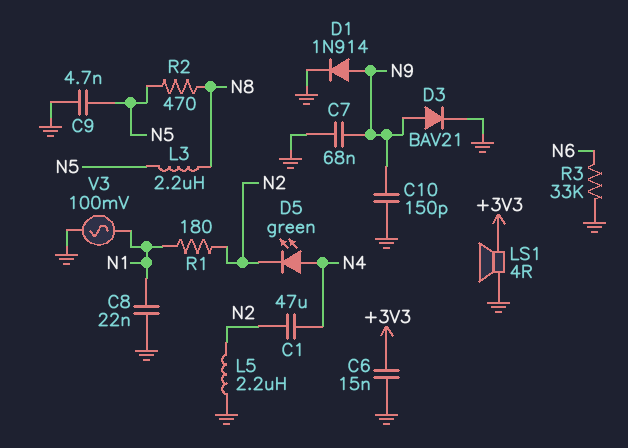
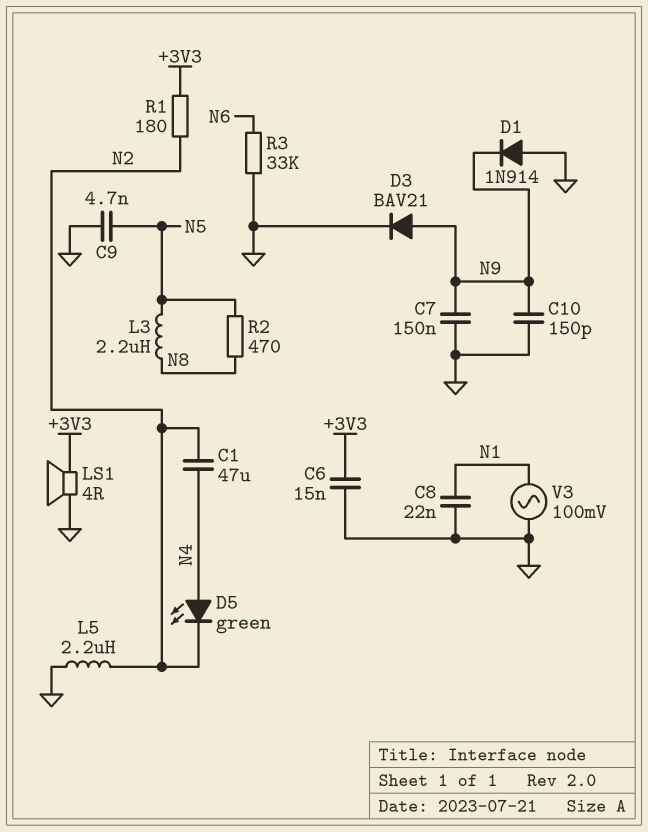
C7: 68nF (GND, N9) -> 150nF (GND, N9)
D1: diode 1N914 (A N9, K GND) -> diode 1N914 (A GND, K N9)
R1: 180 (N1, N2) -> 180 (+3V3, N2)

